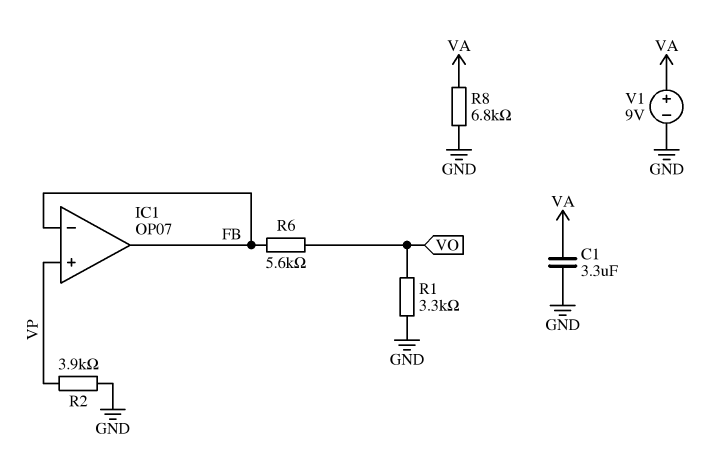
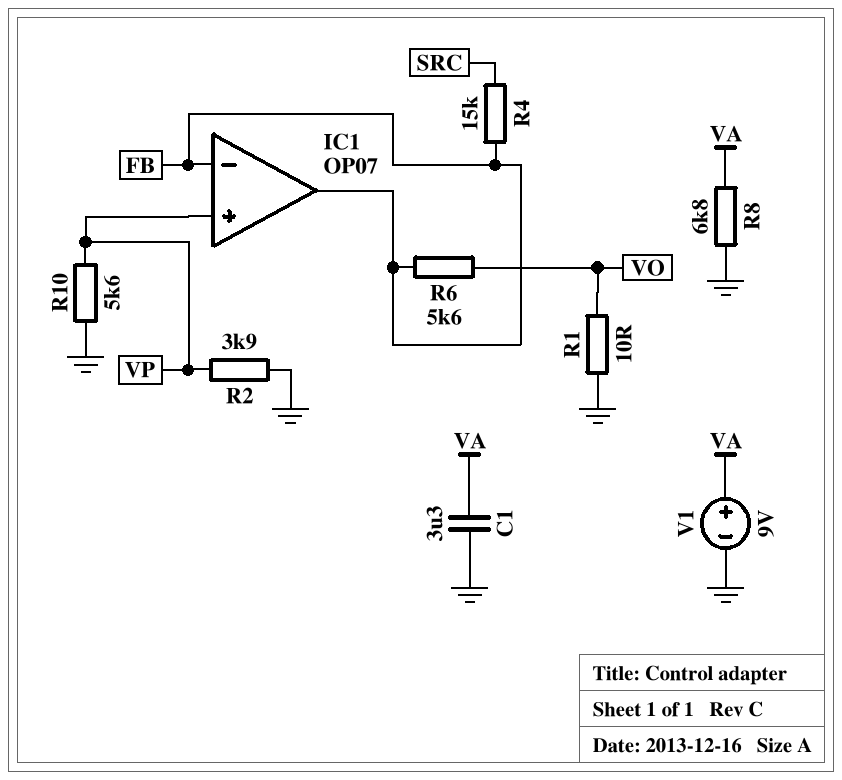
R1: 3.3k (GND, VO) -> 10 (GND, VO)
R4: none -> 15k (FB, SRC)
R10: none -> 5.6k (GND, VP)

